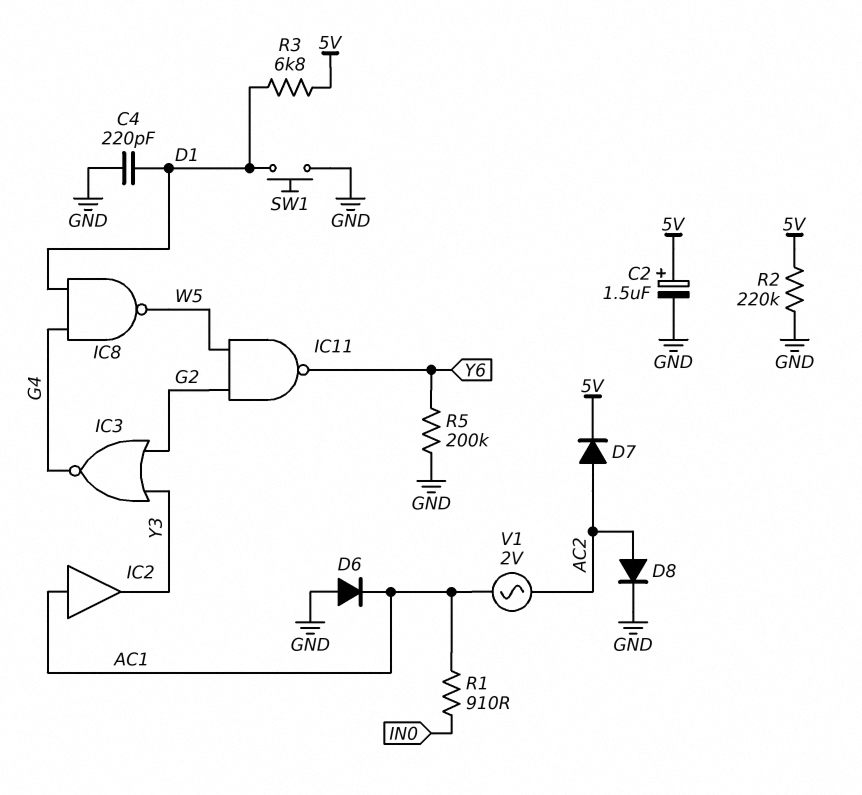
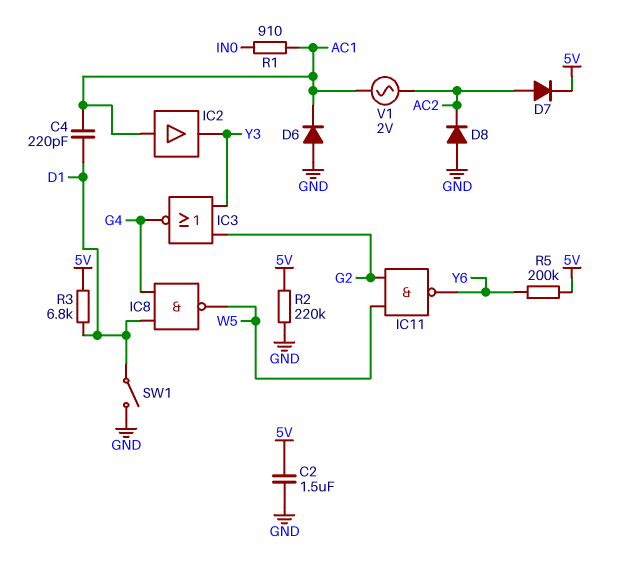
C2: 1.5uF (plus 5V, minus GND) -> 1.5uF (5V, GND)
C4: 220pF (D1, GND) -> 220pF (AC1, D1)
D8: diode (A AC2, K GND) -> diode (A GND, K AC2)
R5: 200k (GND, Y6) -> 200k (5V, Y6)
SW1: button (D1, GND) -> switch (D1, GND)

